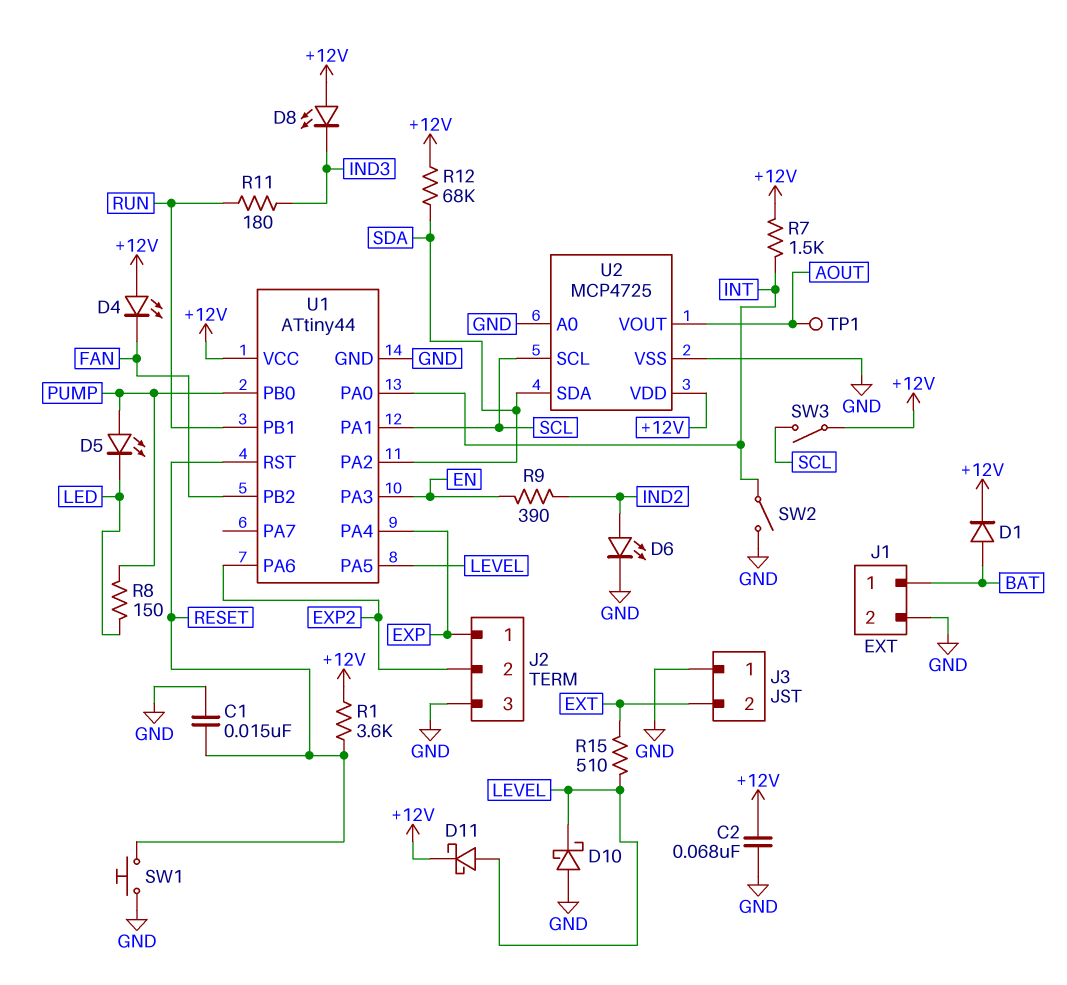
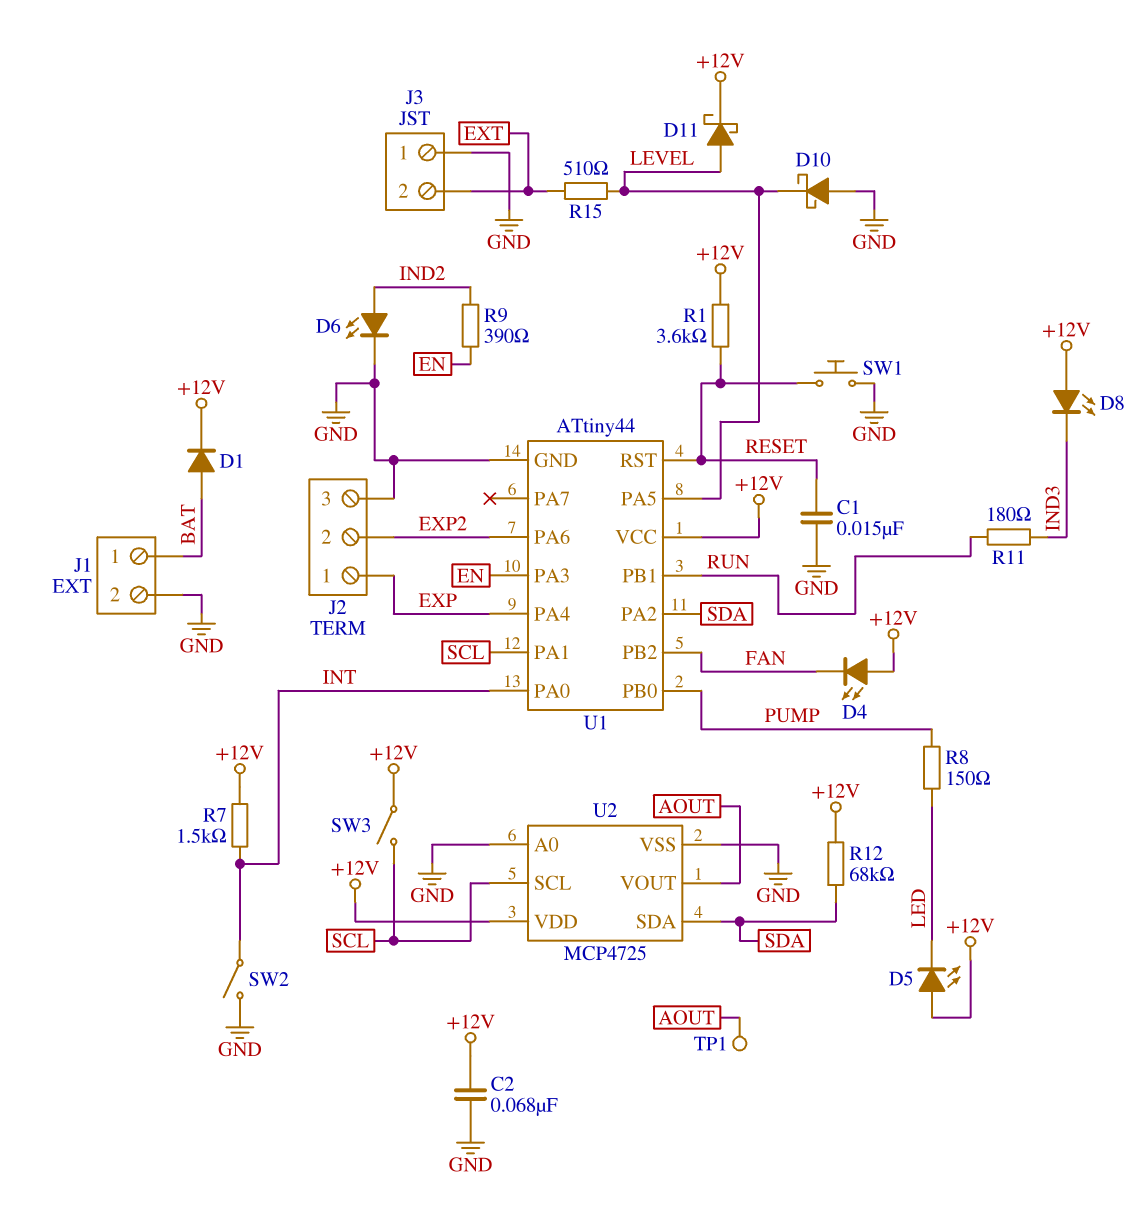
D5: LED (A PUMP, K LED) -> LED (A +12V, K LED)

